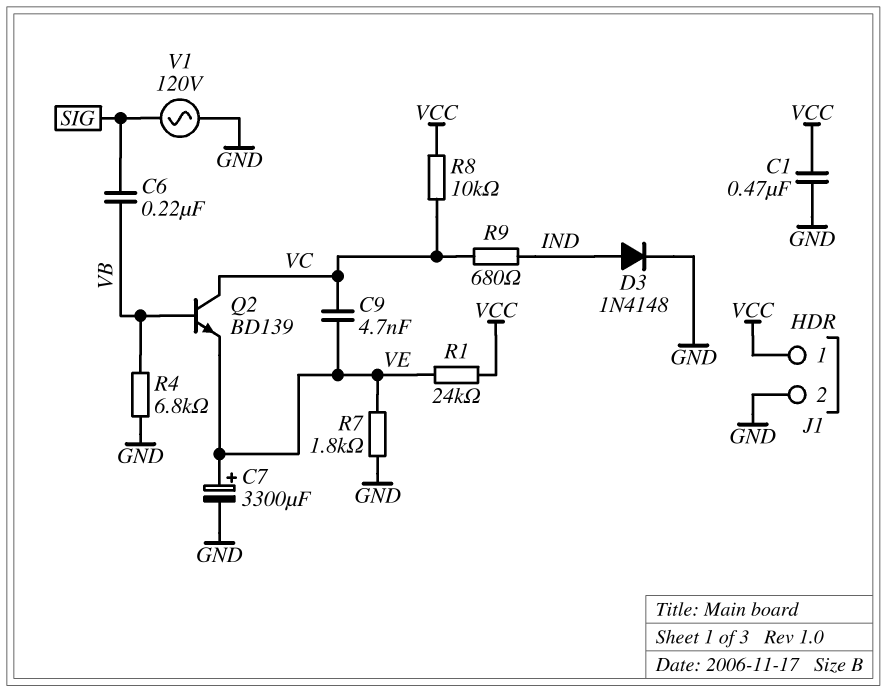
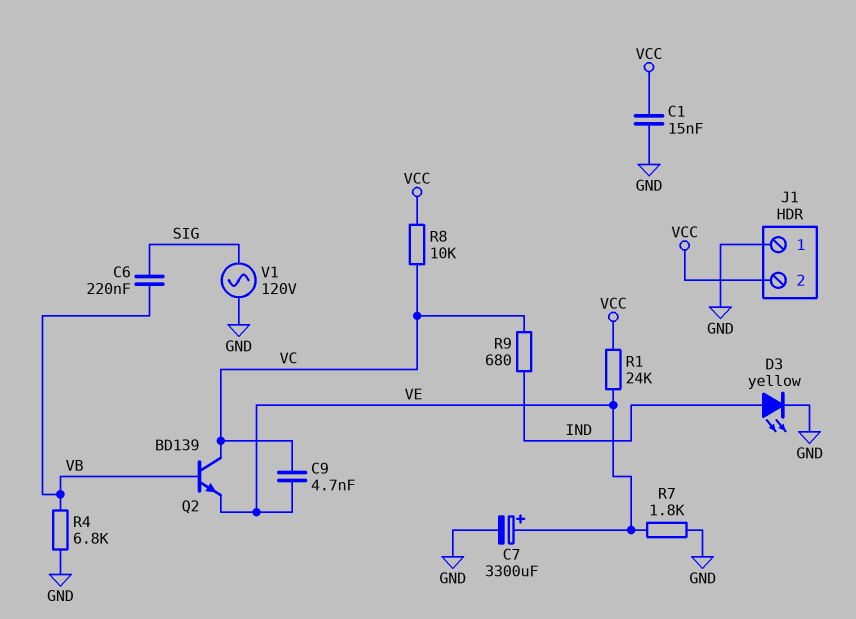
C1: 470nF (GND, VCC) -> 15nF (GND, VCC)
D3: diode 1N4148 (A IND, K GND) -> LED yellow (A IND, K GND)
J1 pin 1: VCC -> GND
J1 pin 2: GND -> VCC

